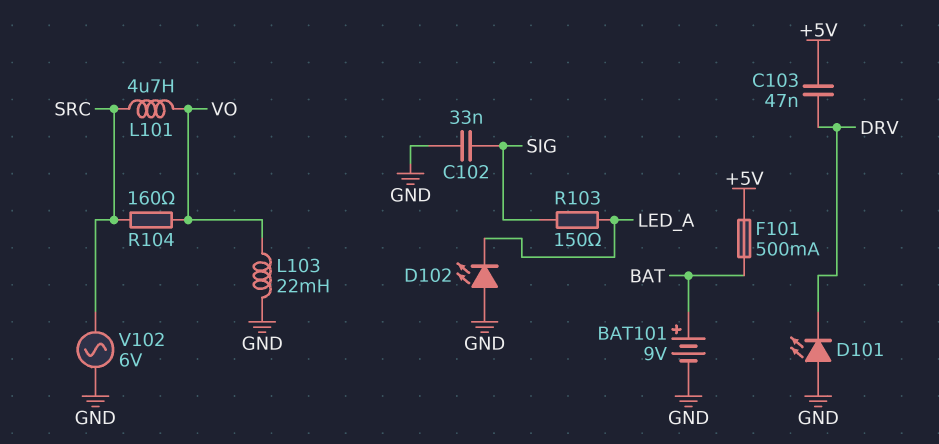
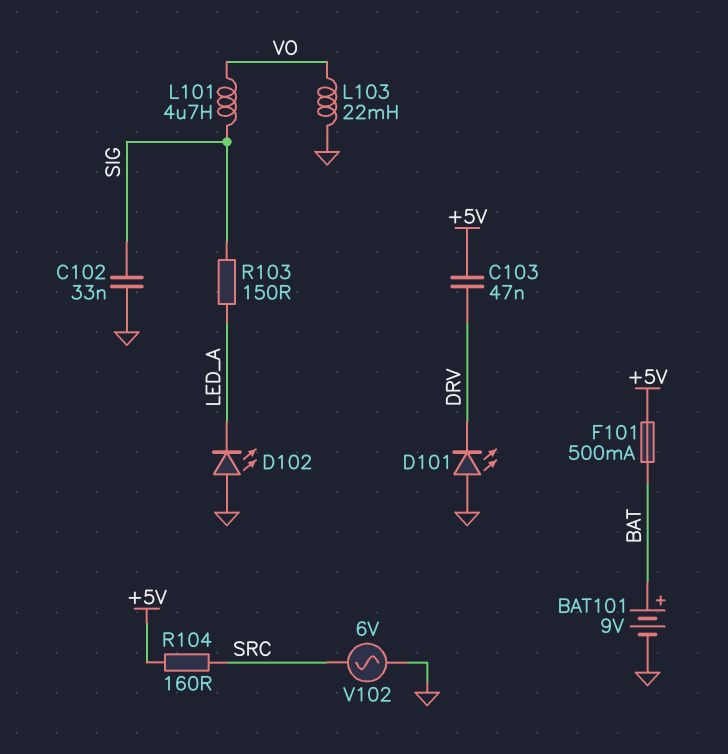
L101: 4.7uH (SRC, VO) -> 4.7uH (SIG, VO)
R104: 160 (SRC, VO) -> 160 (+5V, SRC)

